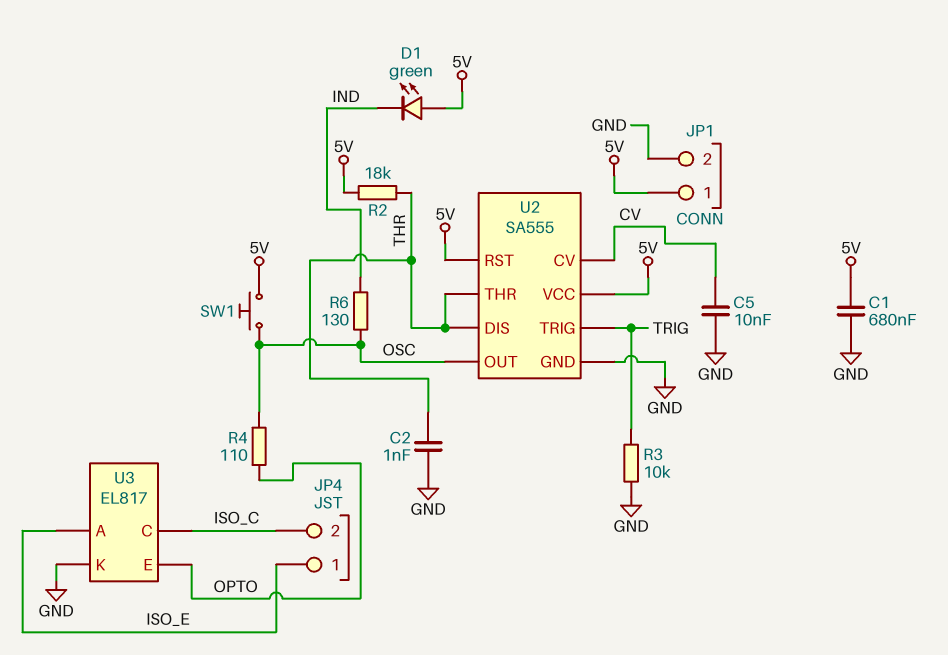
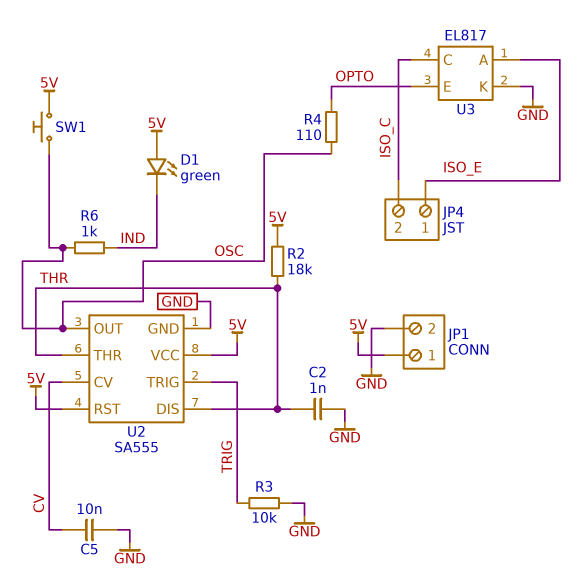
C1: 680nF (5V, GND) -> none
R6: 130 (IND, OSC) -> 1k (IND, OSC)

